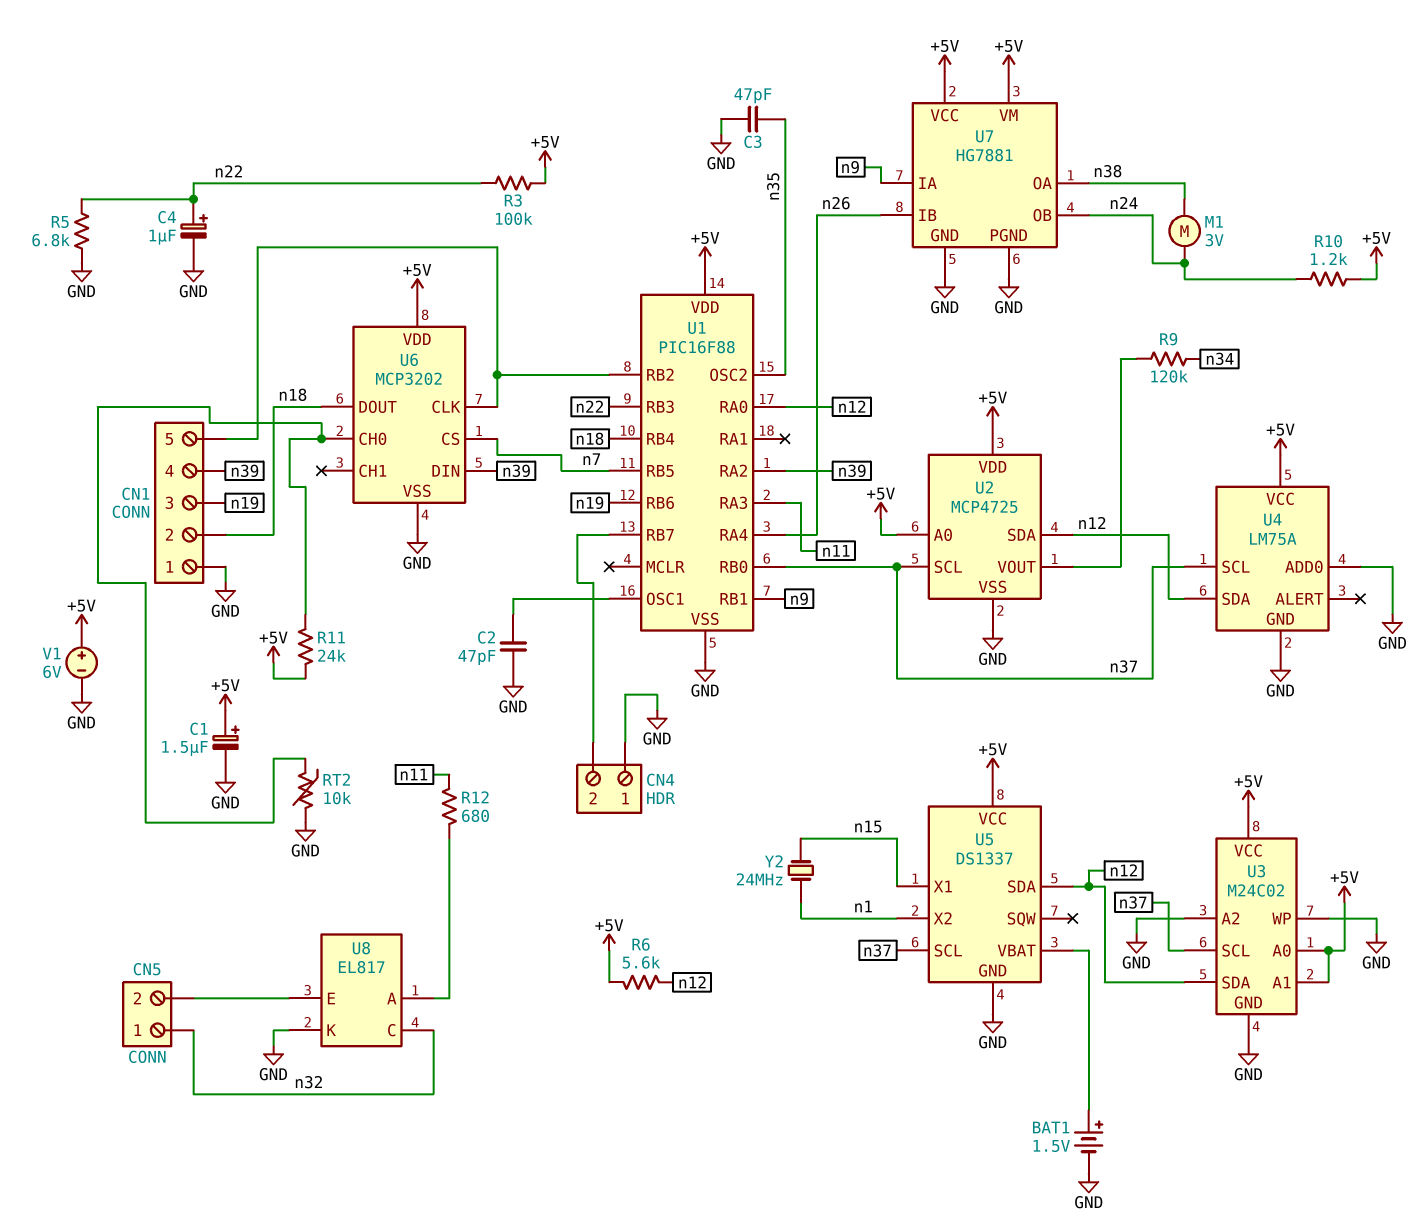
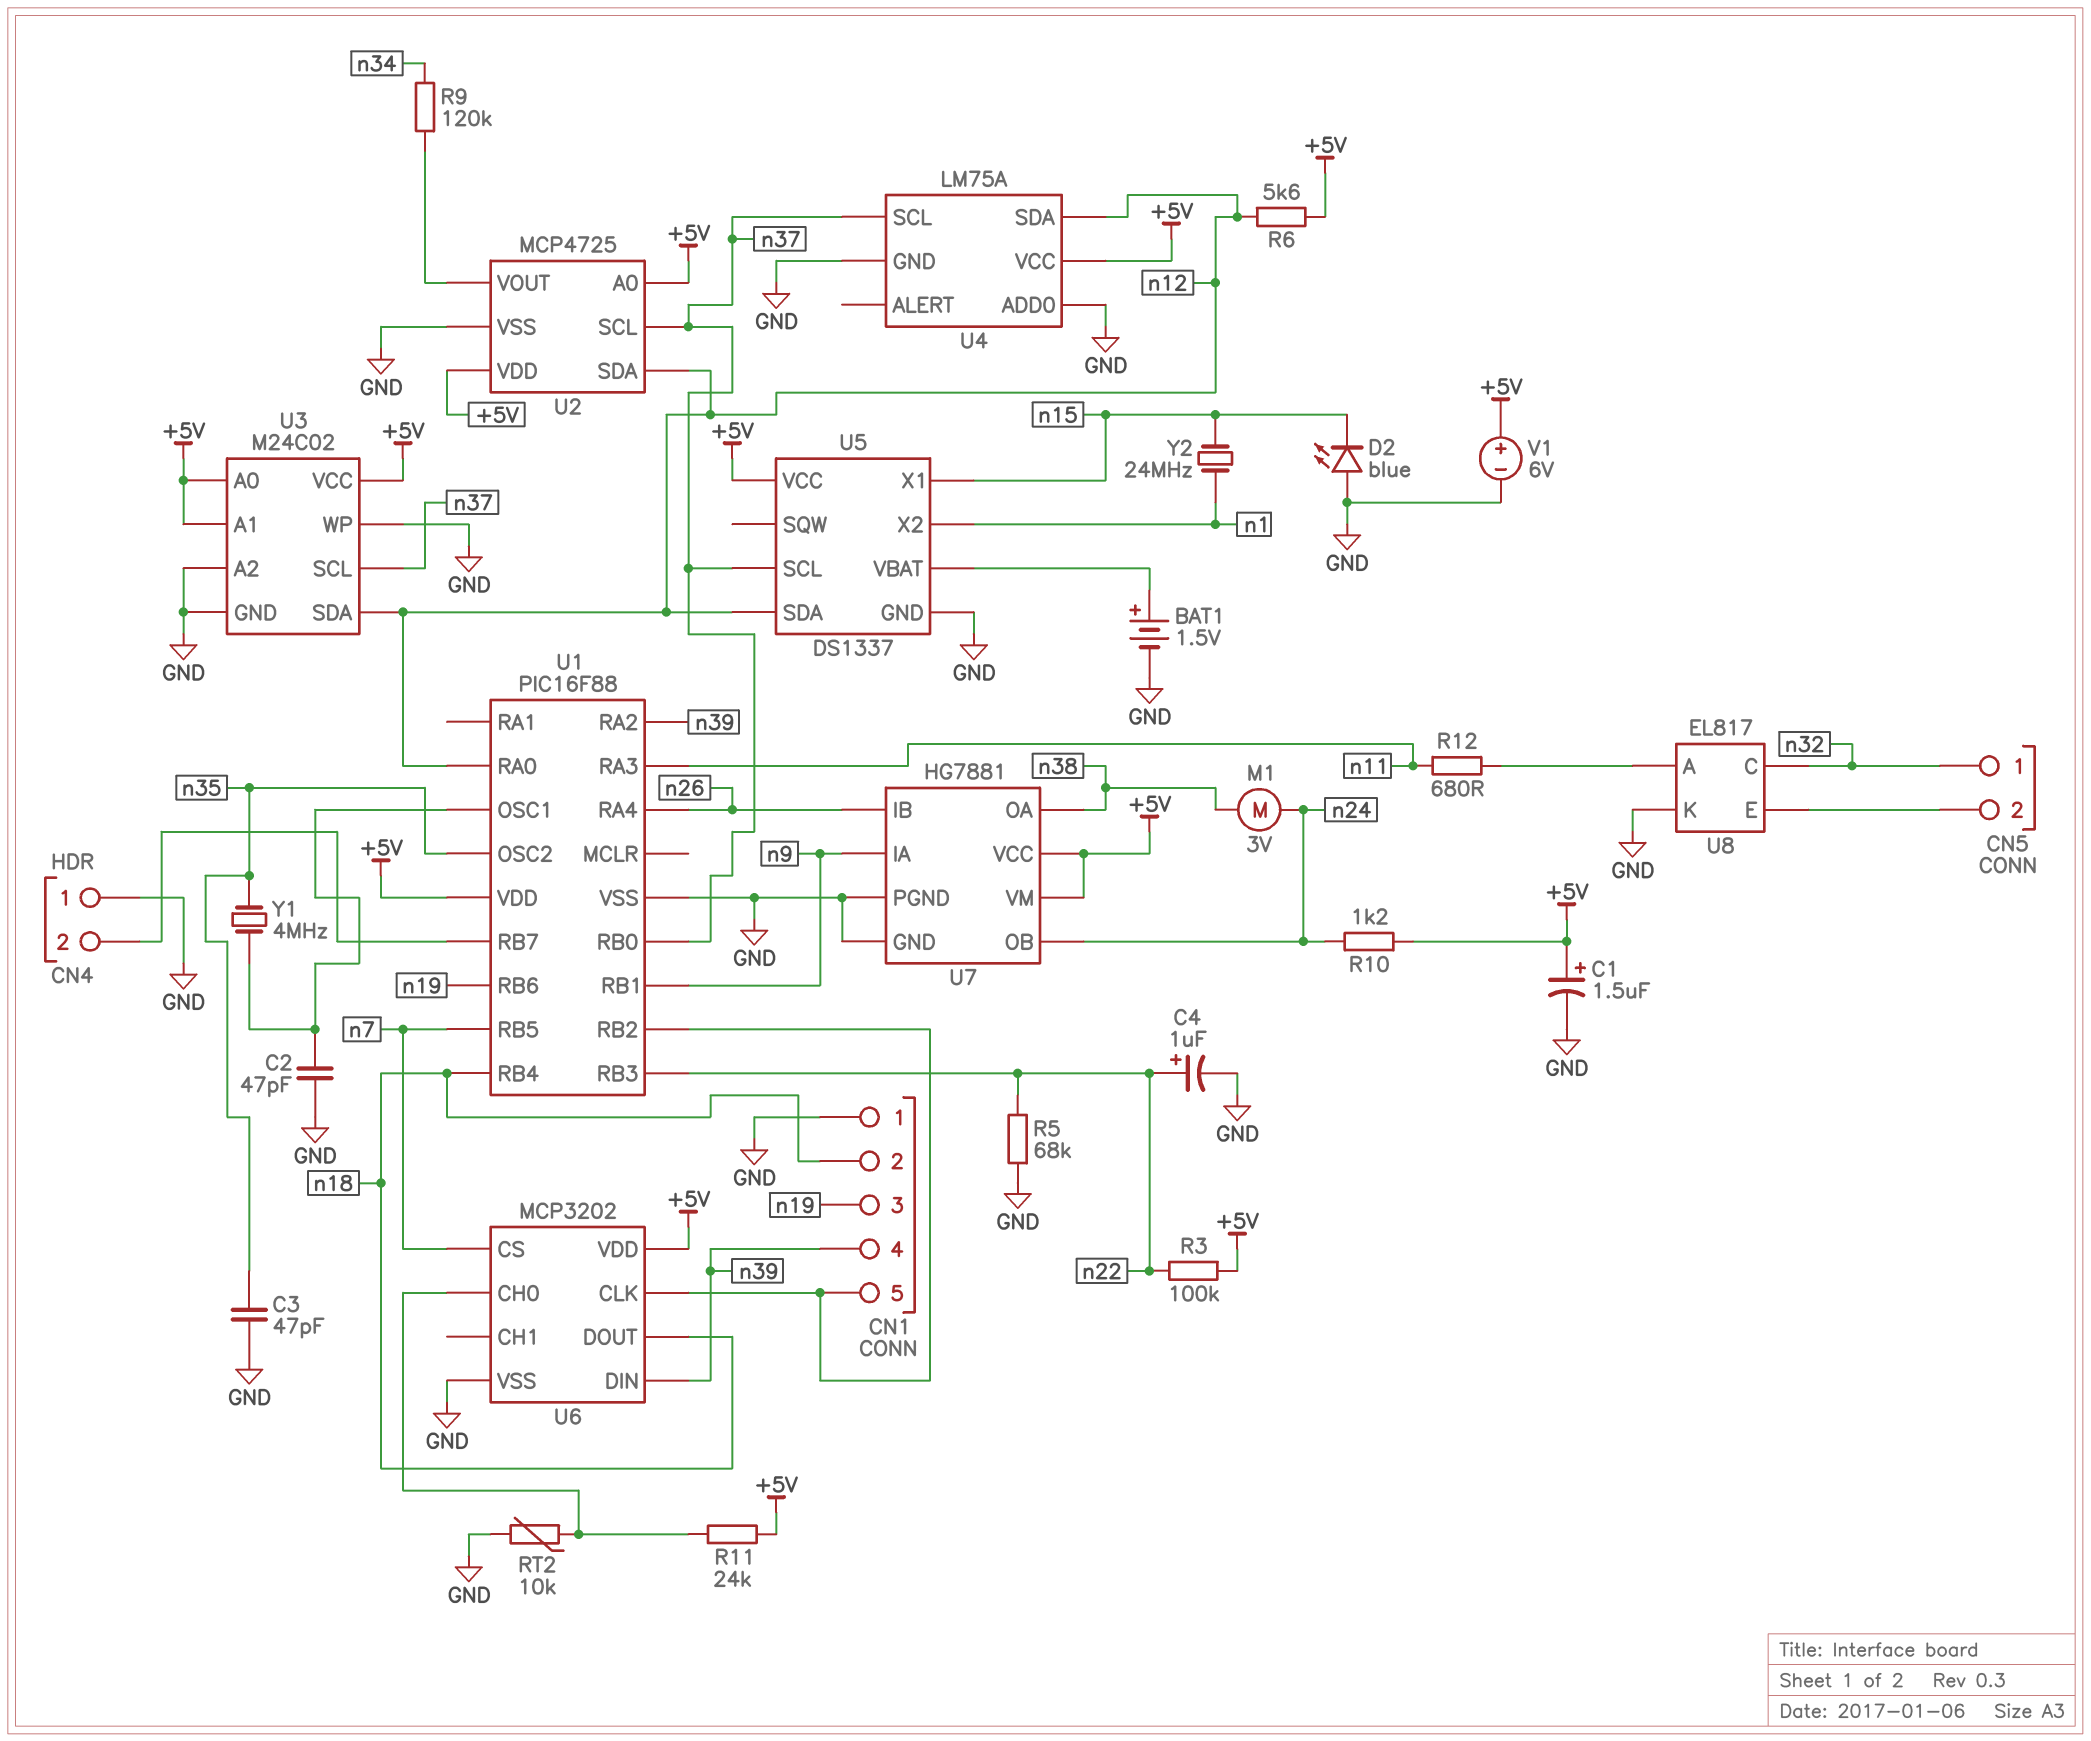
D2: none -> LED blue (A GND, K n15)
R5: 6.8k (GND, n22) -> 68k (GND, n22)
Y1: none -> 4MHz (U1/OSC1, n35)

